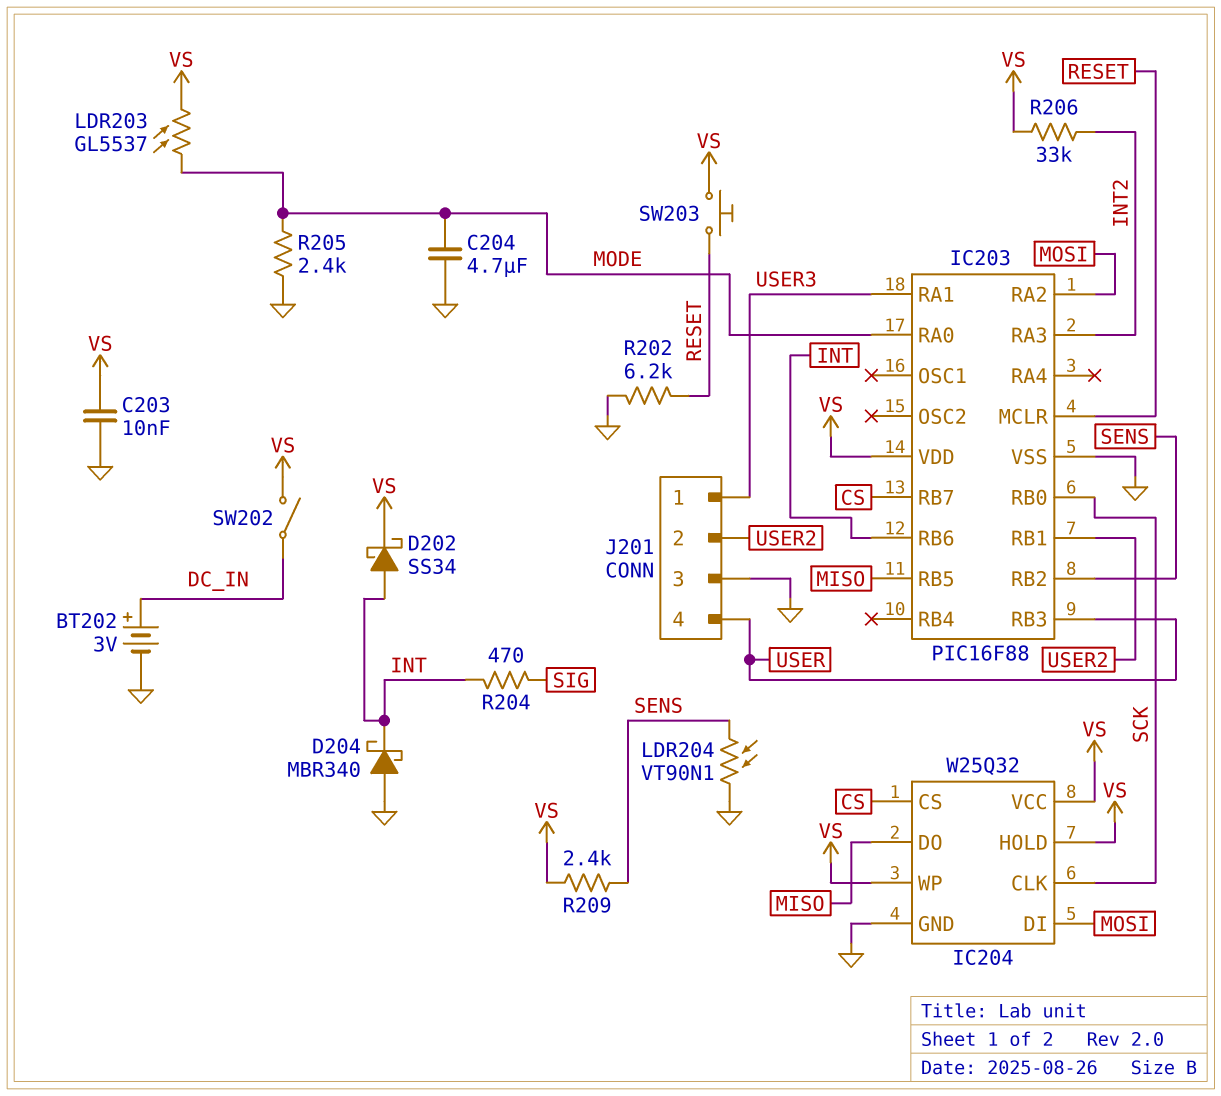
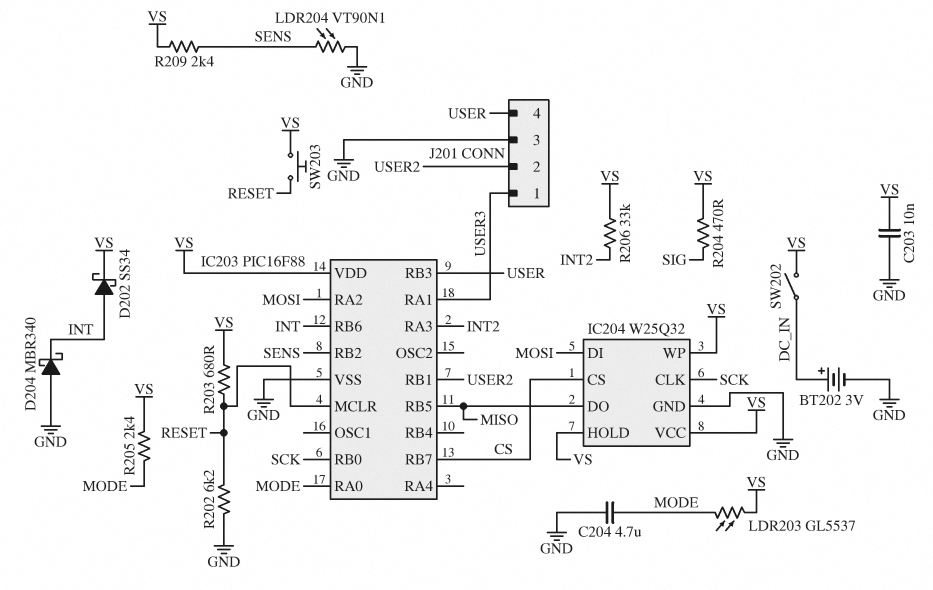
R203: none -> 680 (RESET, VS)
R204: 470 (INT, SIG) -> 470 (SIG, VS)
R205: 2.4k (GND, MODE) -> 2.4k (MODE, VS)

